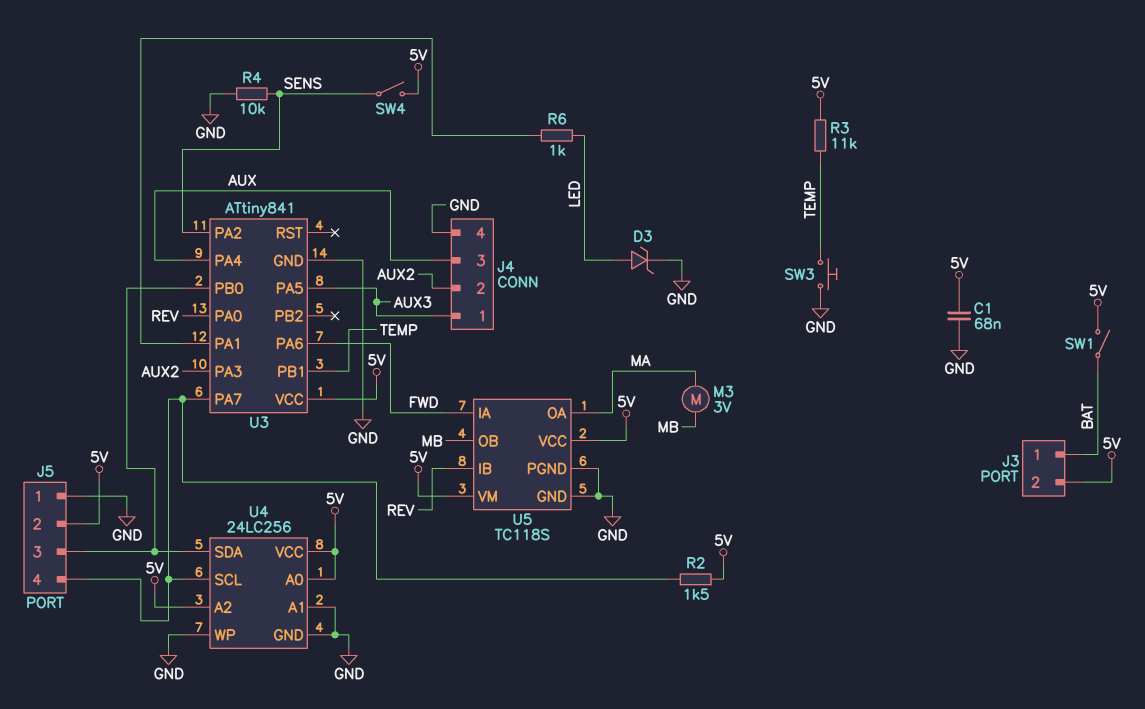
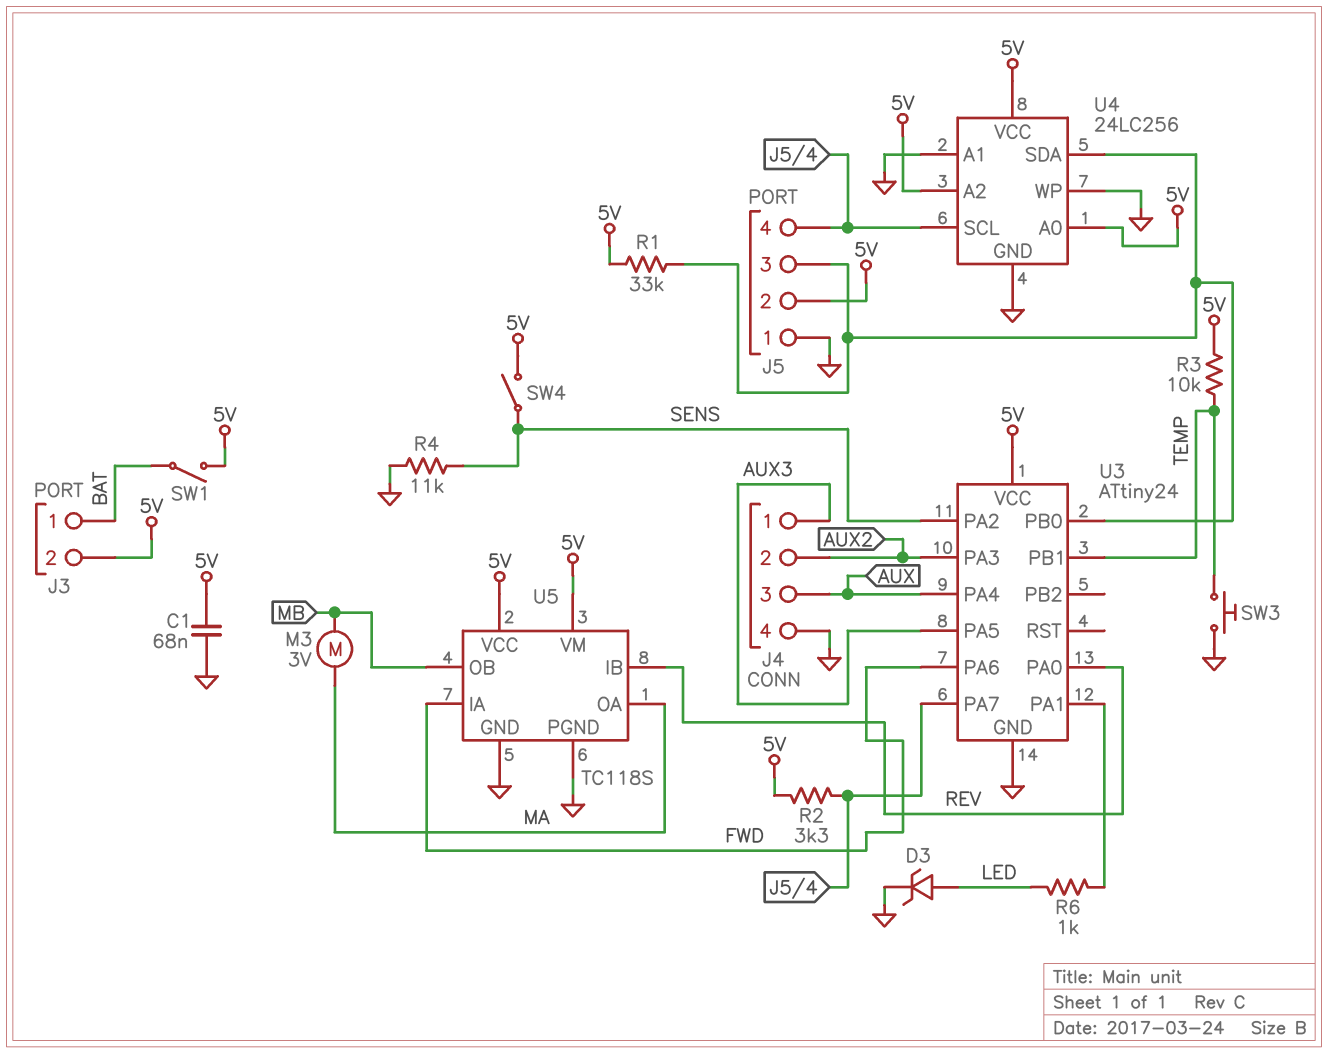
R1: none -> 33k (5V, J5/3)
R2: 1.5k (5V, J5/4) -> 3.3k (5V, J5/4)
R3: 11k (5V, TEMP) -> 10k (5V, TEMP)
R4: 10k (GND, SENS) -> 11k (GND, SENS)
U3: ATtiny841 -> ATtiny24

